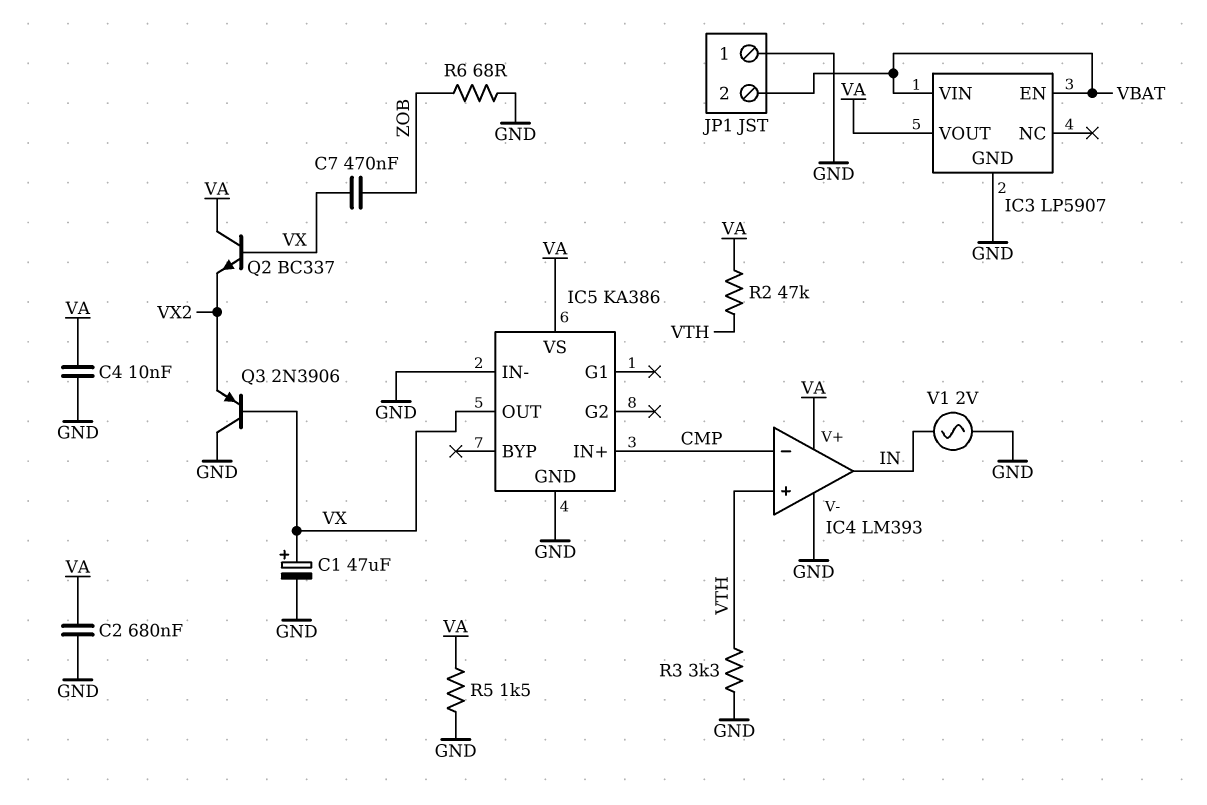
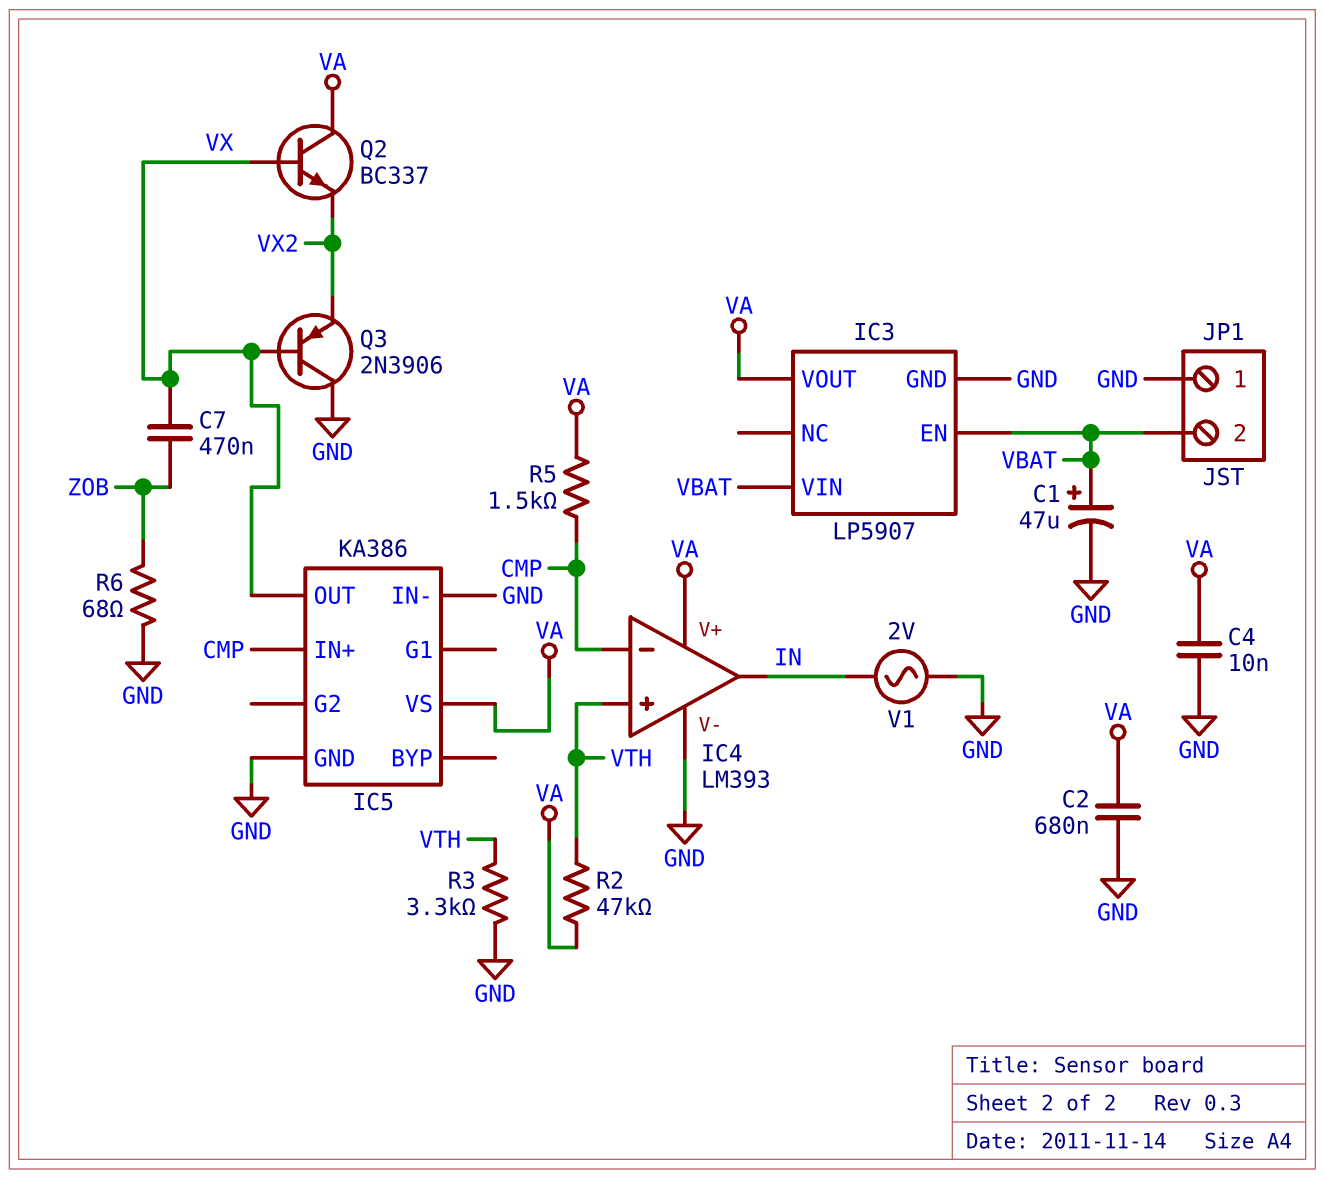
C1: 47uF (plus VX, minus GND) -> 47uF (plus VBAT, minus GND)
R5: 1.5k (GND, VA) -> 1.5k (CMP, VA)

